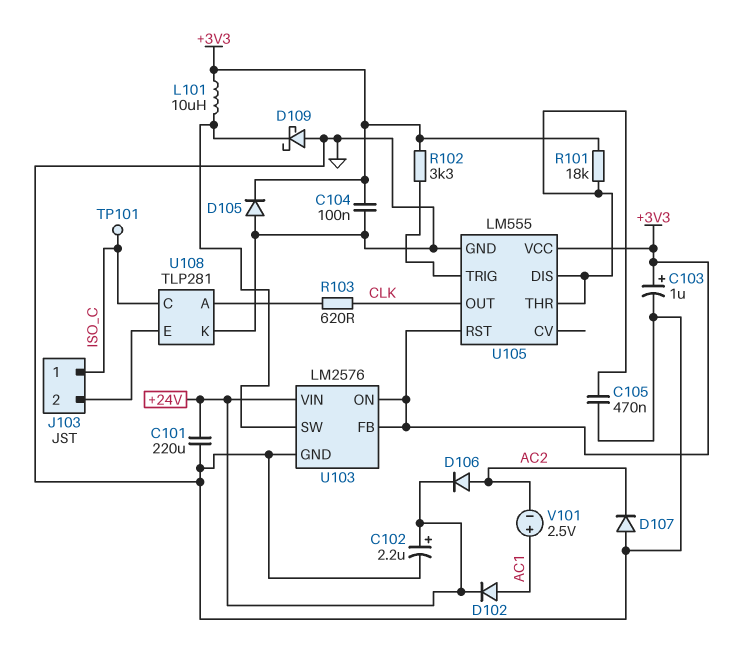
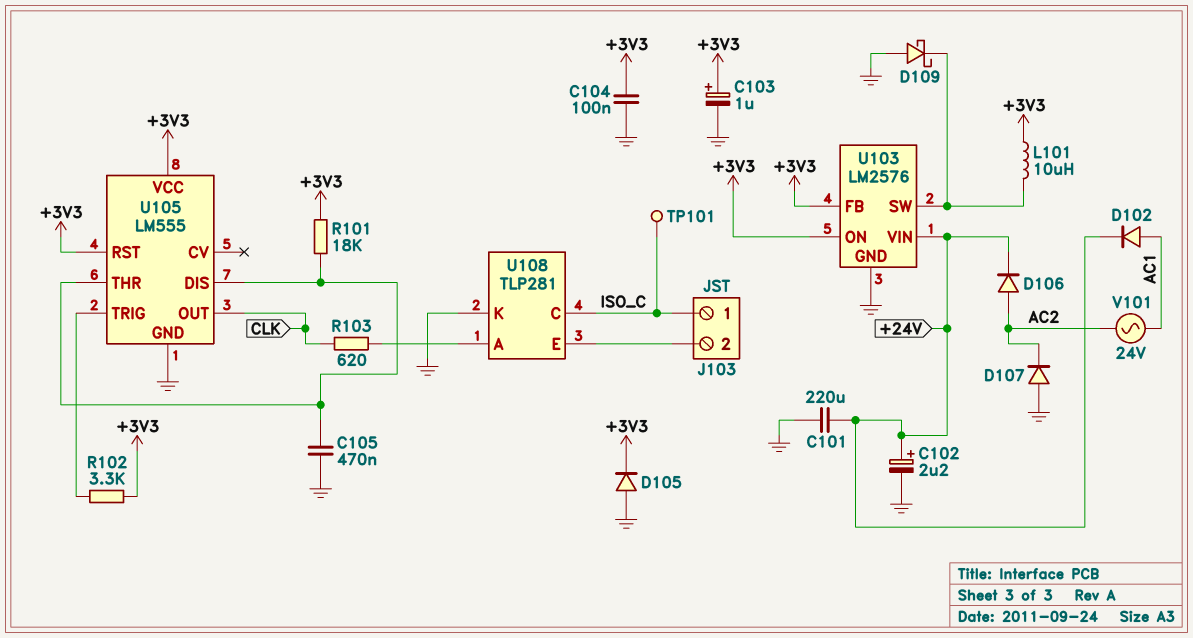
V101: 2.5V (plus AC1, minus AC2) -> AC 24V (AC1, AC2)

